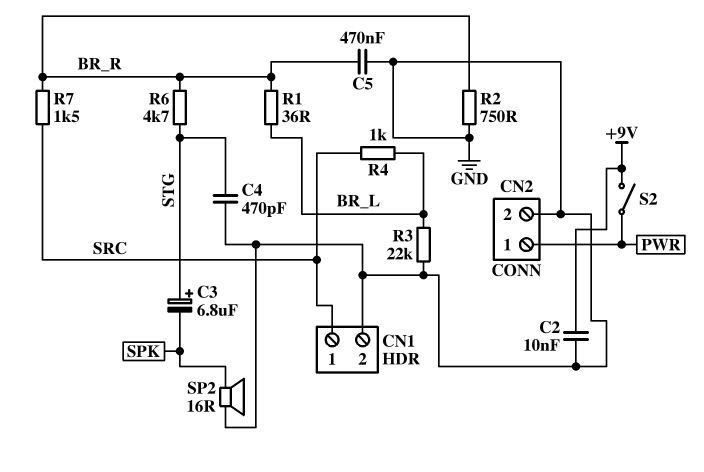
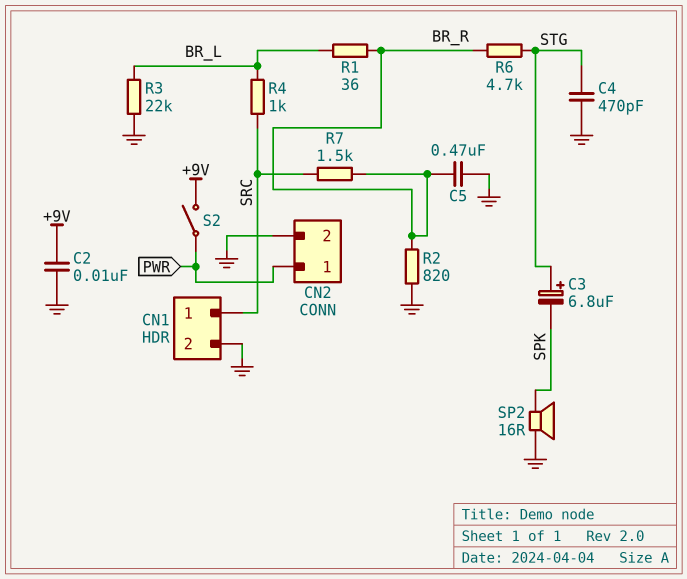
R2: 750 (BR_R, GND) -> 820 (BR_R, GND)

